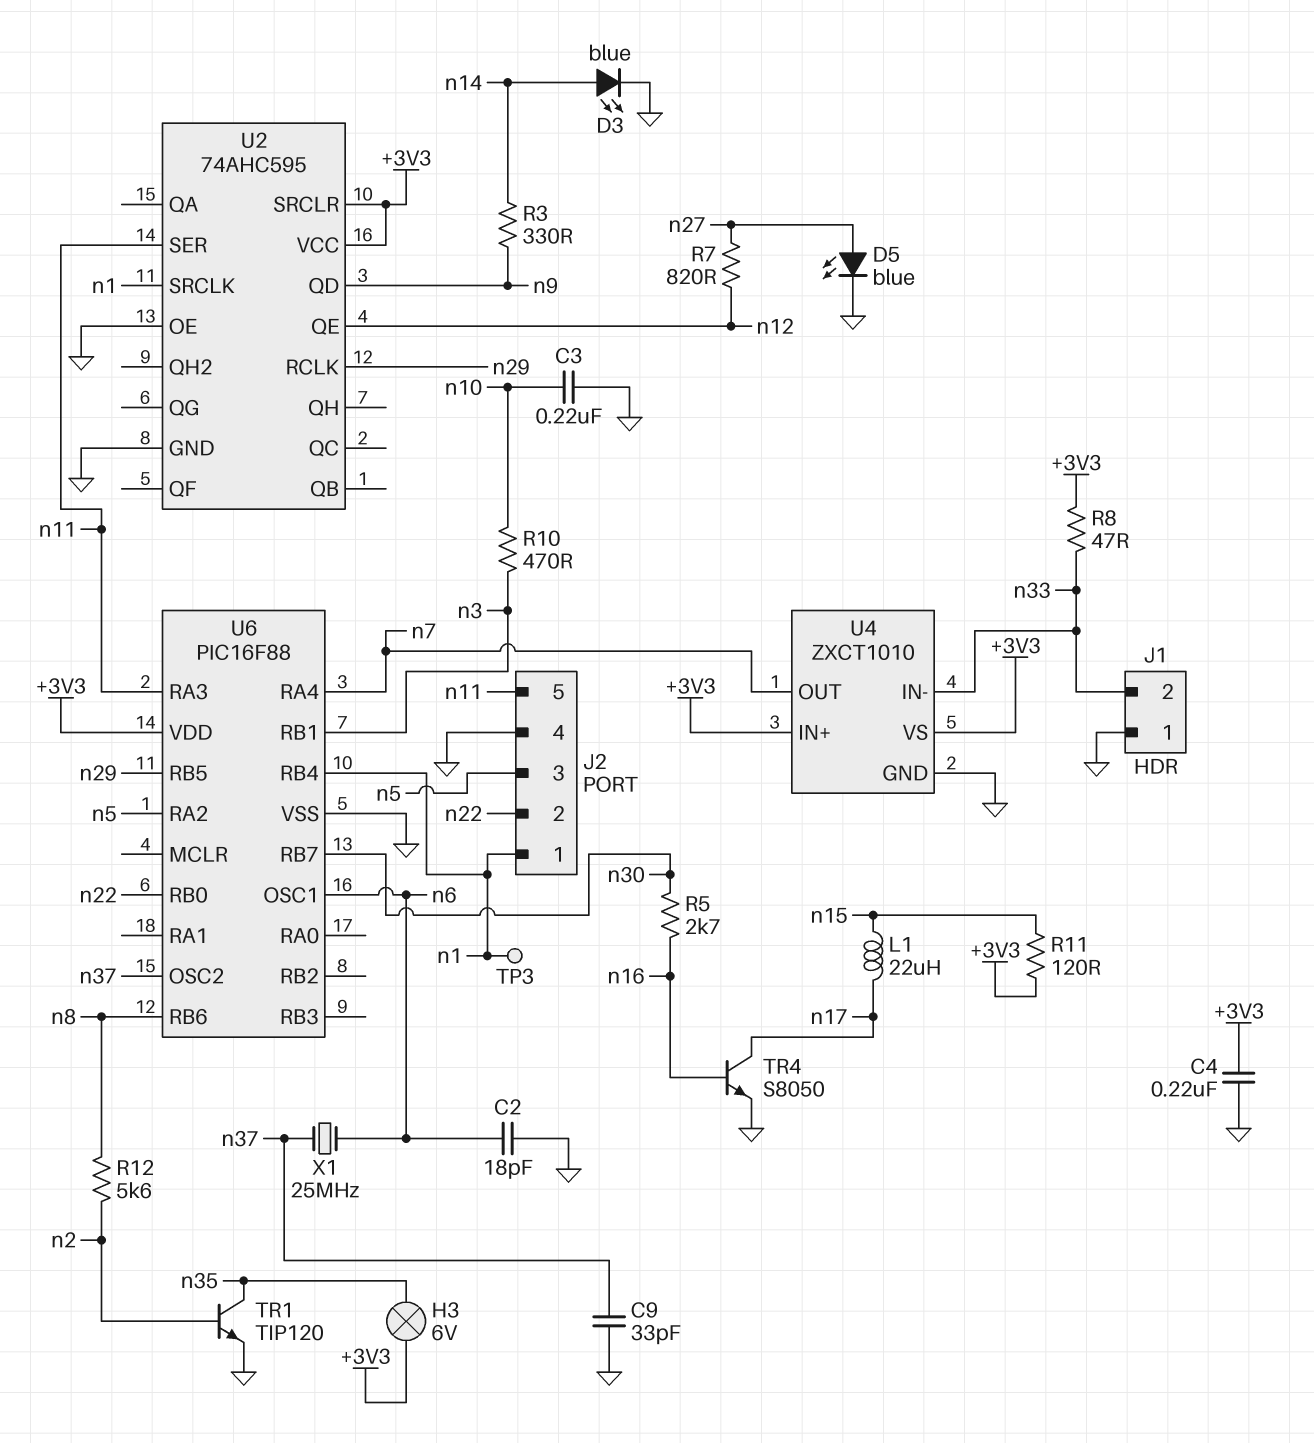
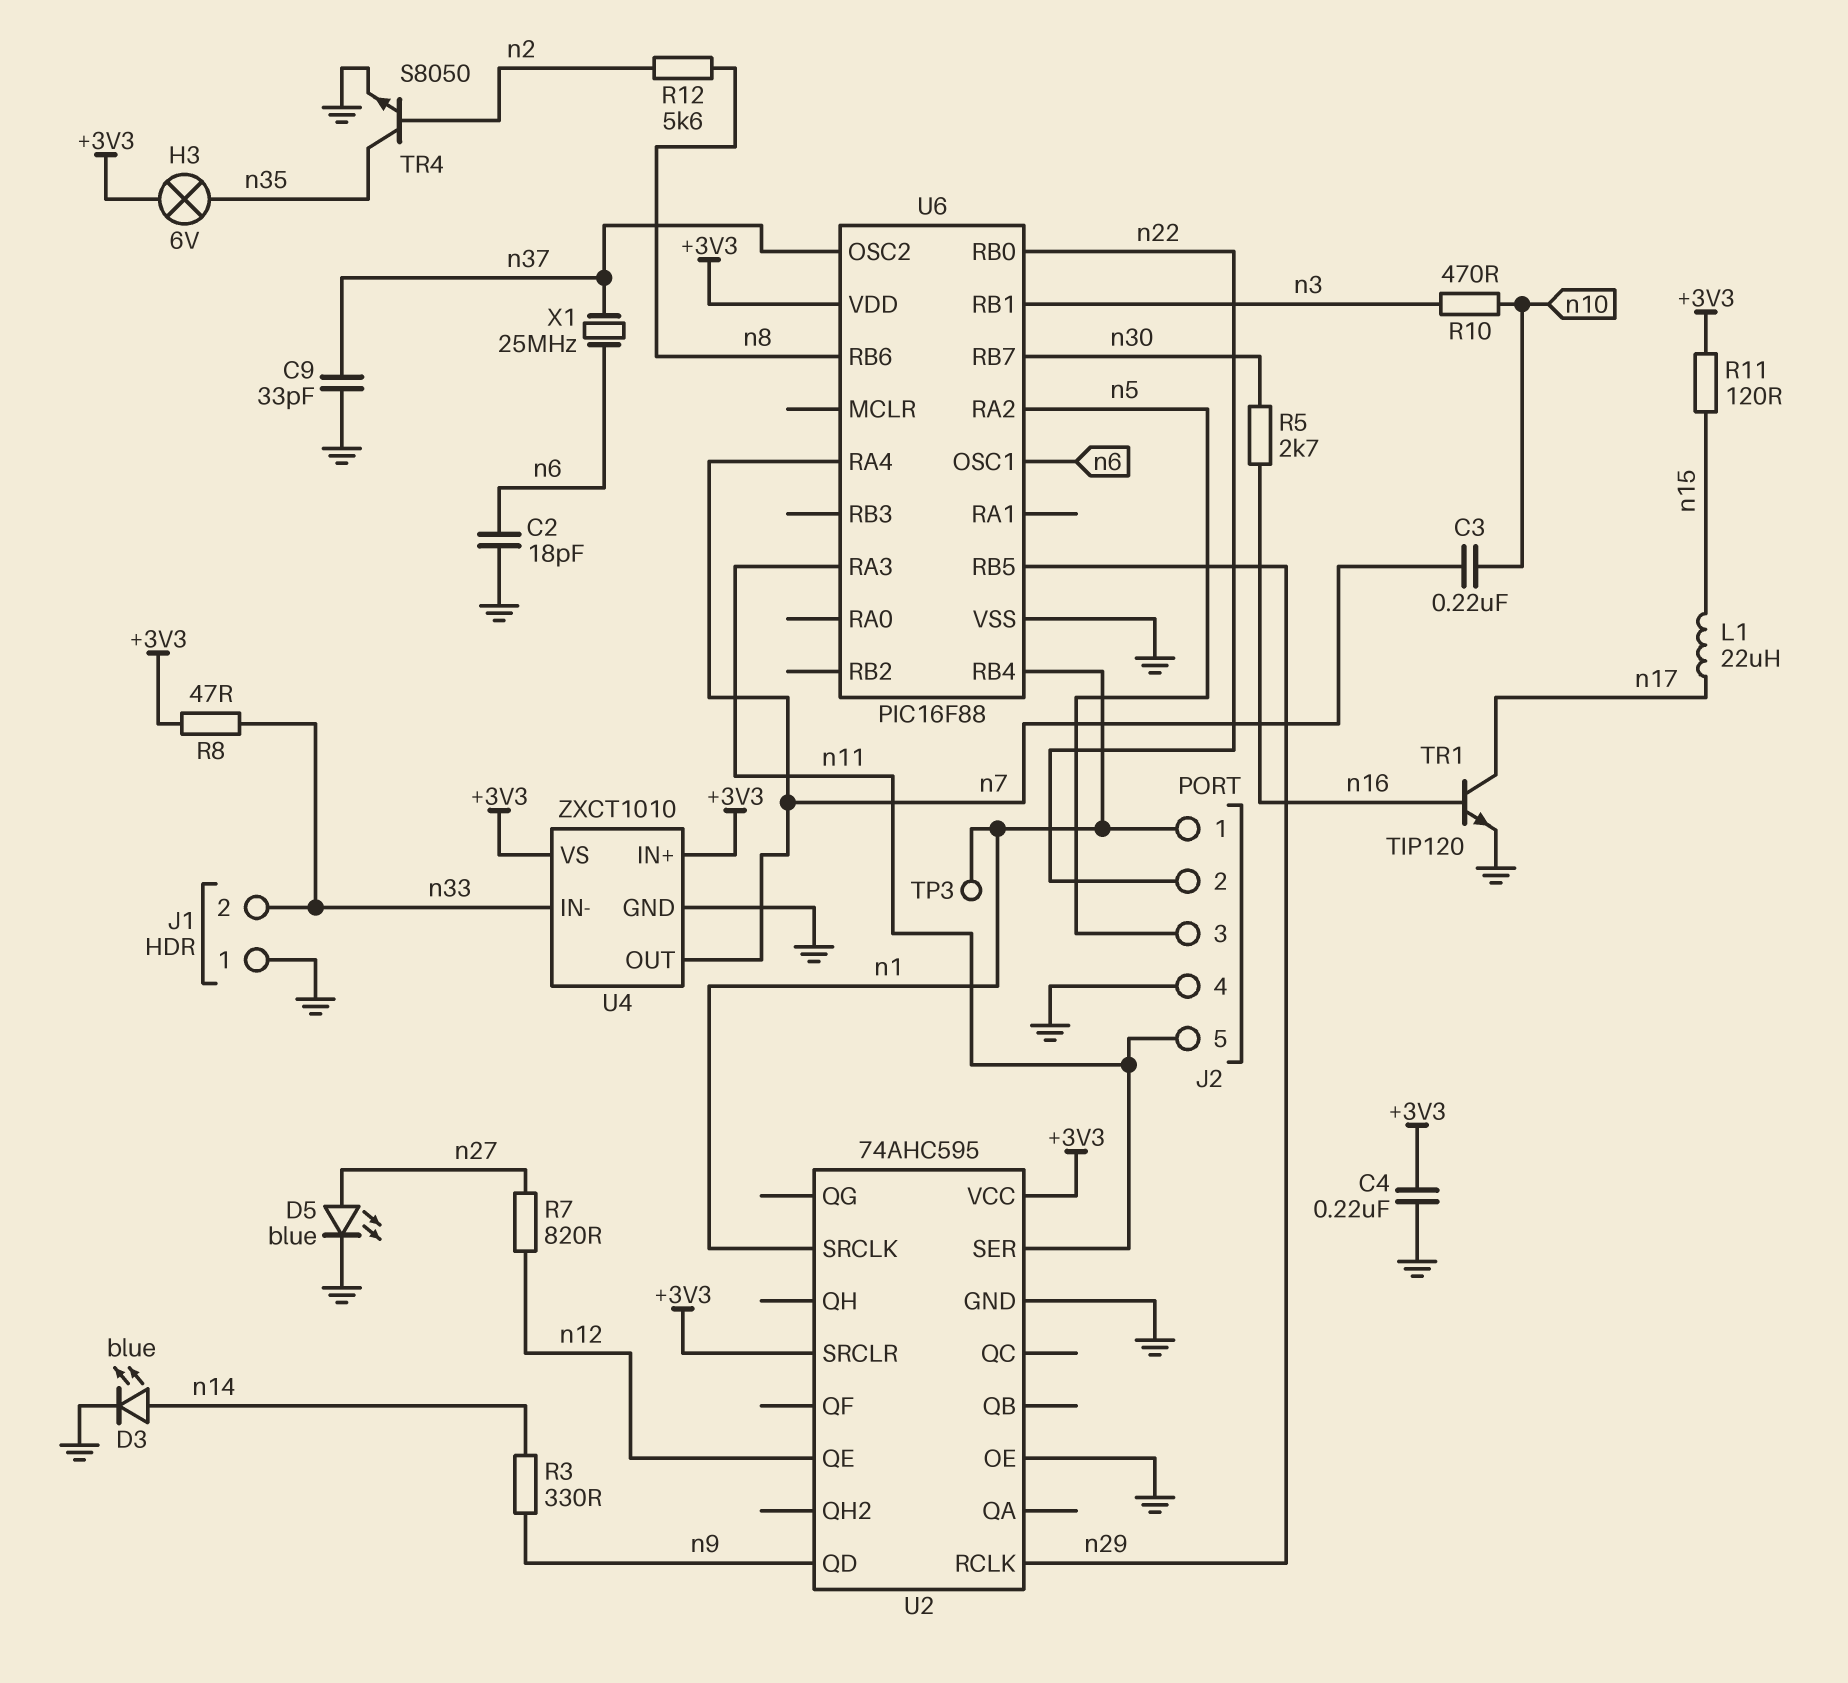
C3: 220nF (GND, n10) -> 220nF (n7, n10)
TR1: NPN TIP120 (B n2, C n35, E GND) -> NPN TIP120 (B n16, C n17, E GND)
TR4: NPN S8050 (B n16, C n17, E GND) -> NPN S8050 (B n2, C n35, E GND)

